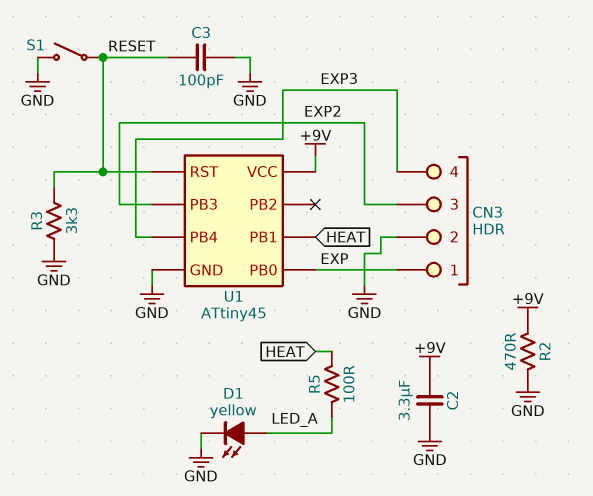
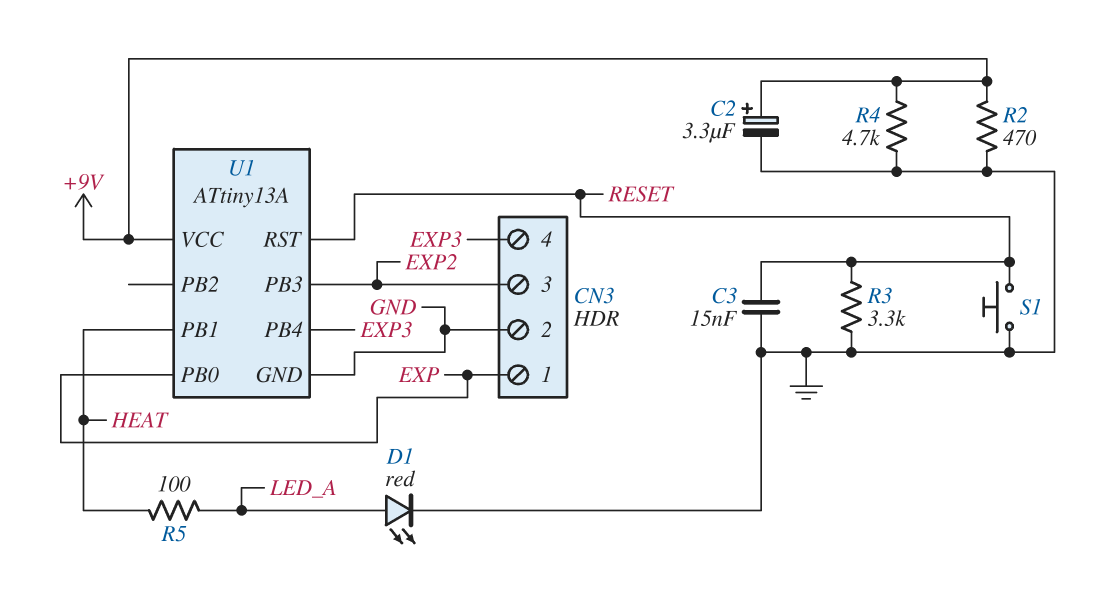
C2: 3.3uF (+9V, GND) -> 3.3uF (plus +9V, minus GND)
C3: 100pF (GND, RESET) -> 15nF (GND, RESET)
D1: LED yellow (A LED_A, K GND) -> LED red (A LED_A, K GND)
R4: none -> 4.7k (+9V, GND)
S1: switch (GND, RESET) -> button (GND, RESET)
U1: ATtiny45 -> ATtiny13A

